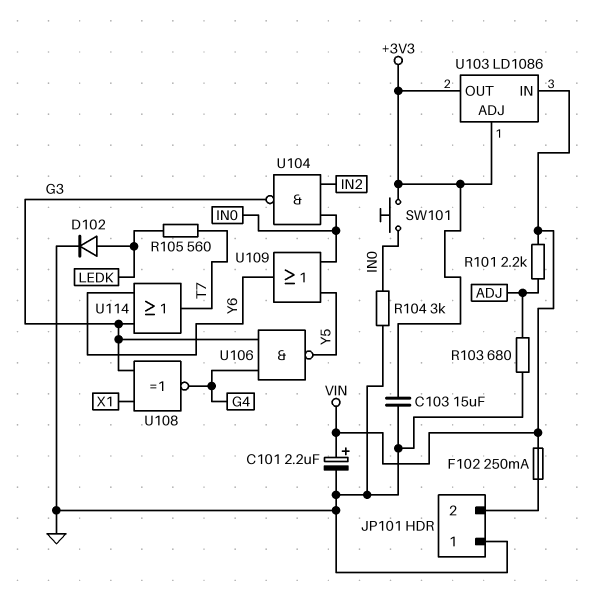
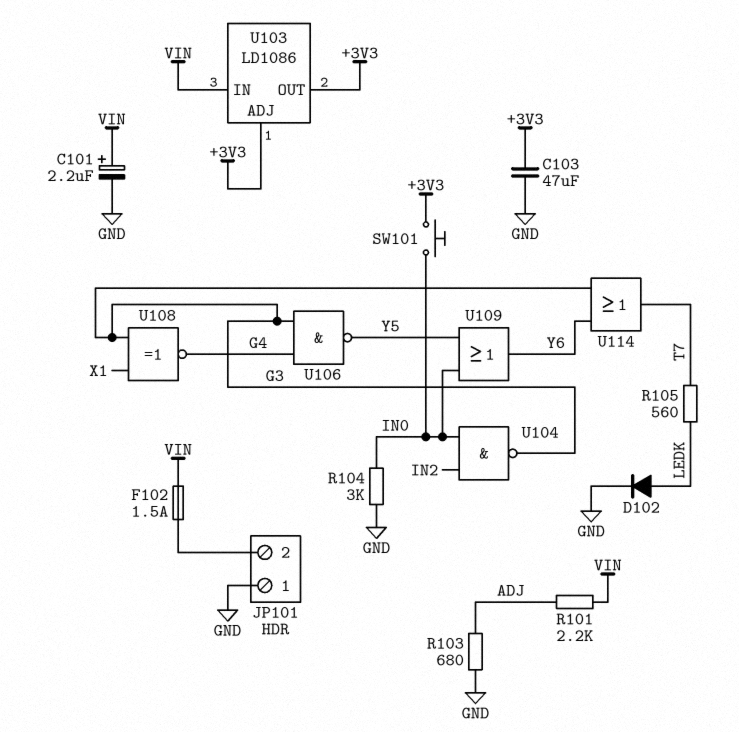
C103: 15uF (+3V3, GND) -> 47uF (+3V3, GND)
F102: 250mA (JP101/2, VIN) -> 1.5A (JP101/2, VIN)

